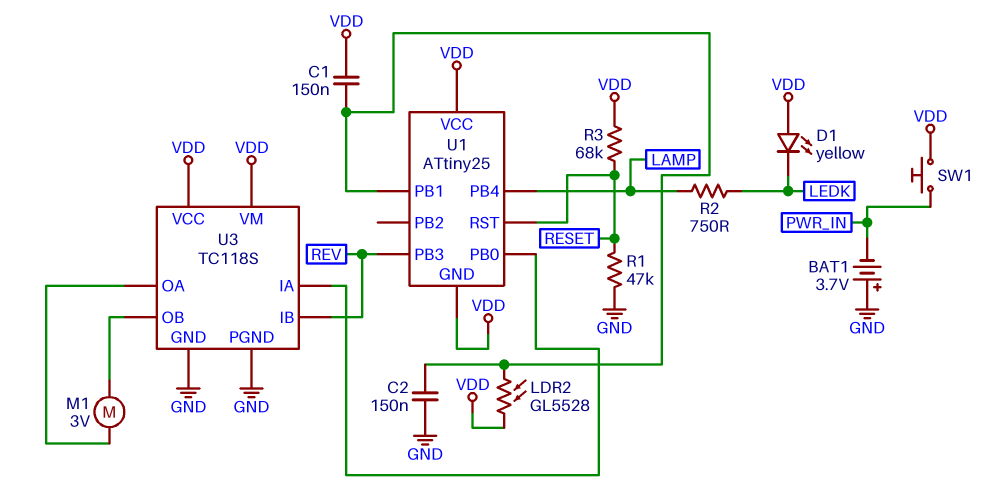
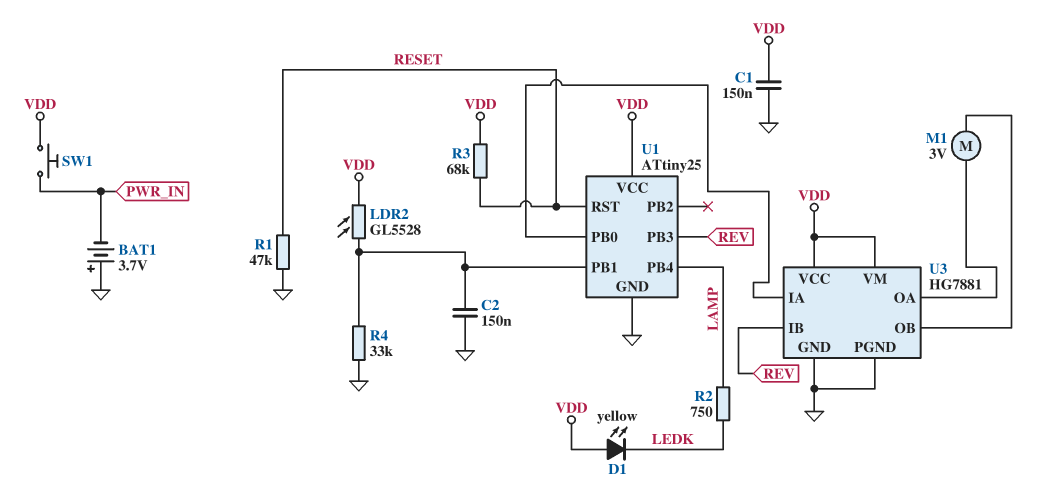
C1: 150nF (U1/PB1, VDD) -> 150nF (GND, VDD)
R4: none -> 33k (GND, U1/PB1)
U1 pin GND: VDD -> GND
U3: TC118S -> HG7881

